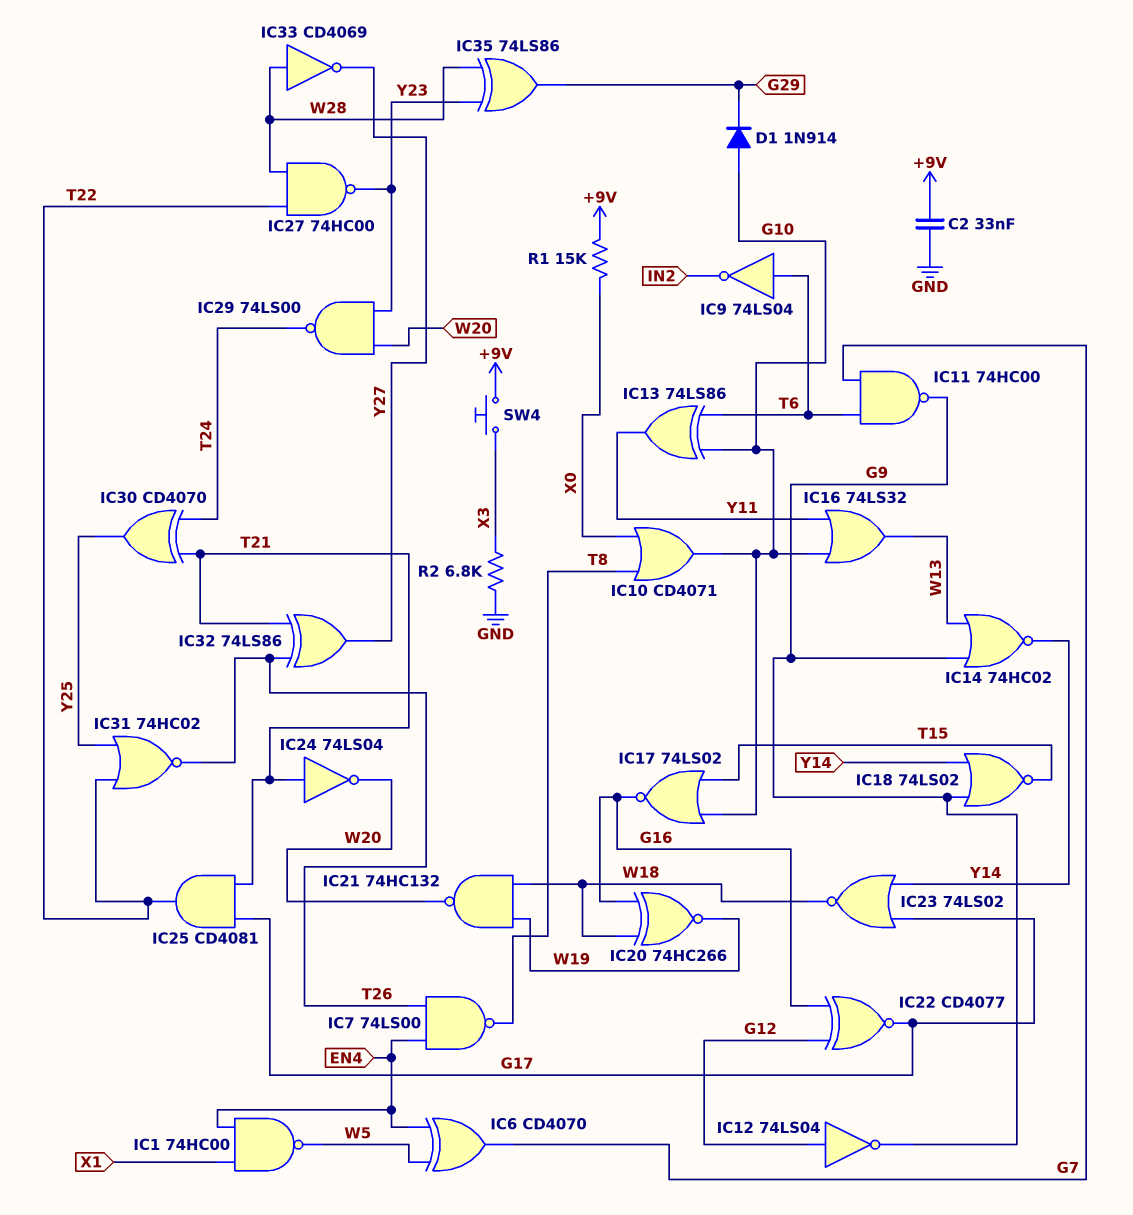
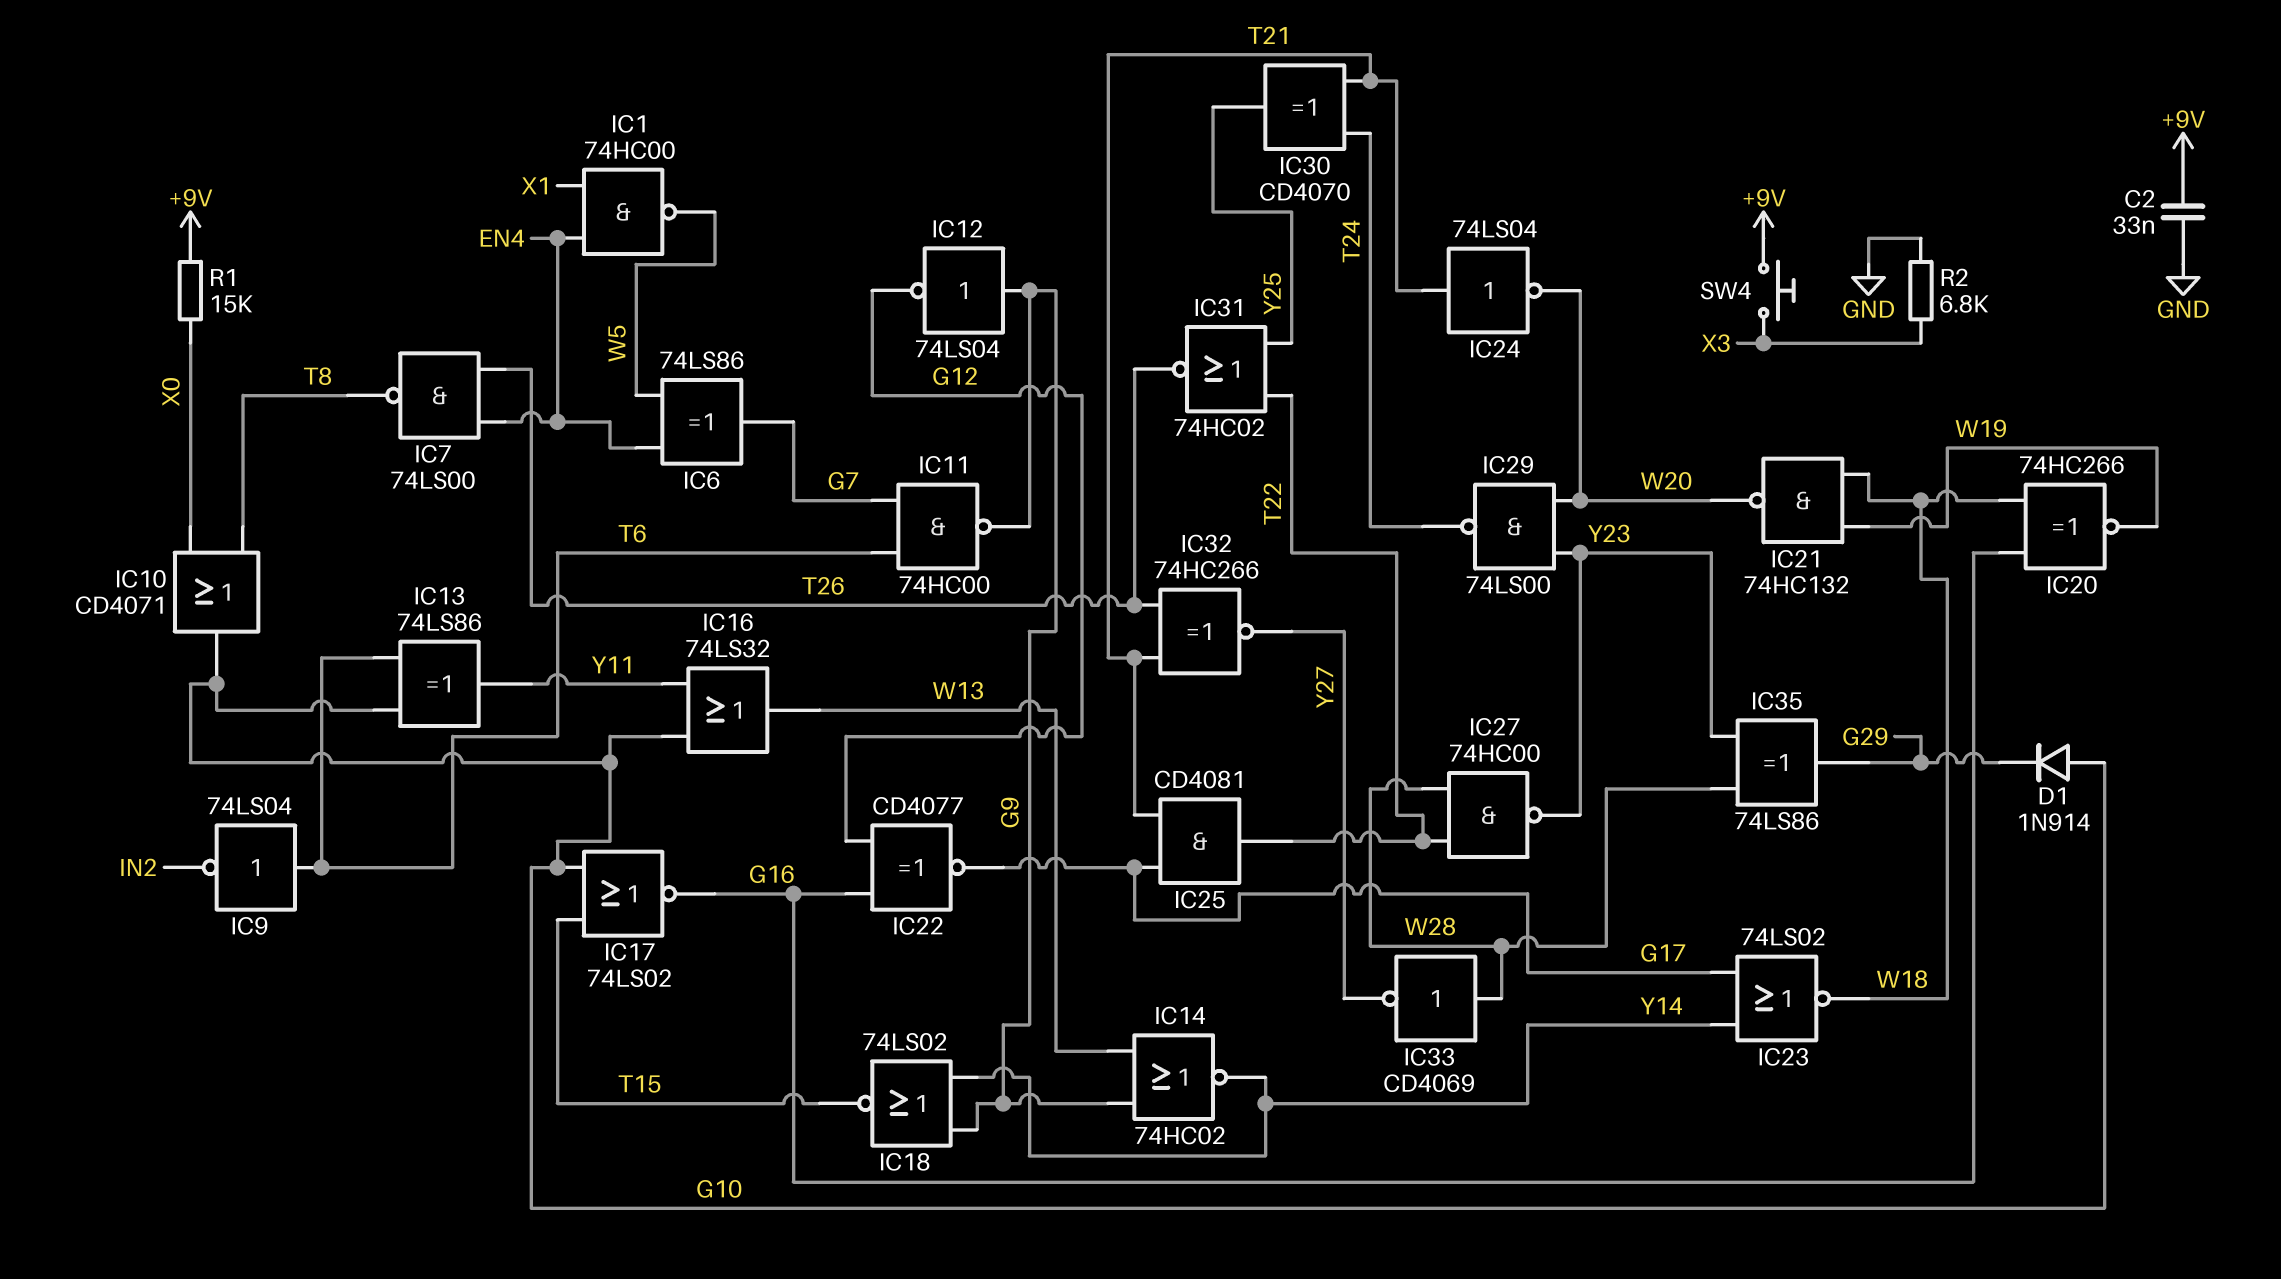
IC6: XOR CD4070 (in EN4, in W5, out G7) -> XOR 74LS86 (in EN4, in W5, out G7)
IC12: NOT 74LS04 (in G12, out G9) -> NOT 74LS04 (in G9, out G12)
IC32: XOR 74LS86 (in T21, in T26, out Y27) -> XNOR 74HC266 (in T21, in T26, out Y27)

